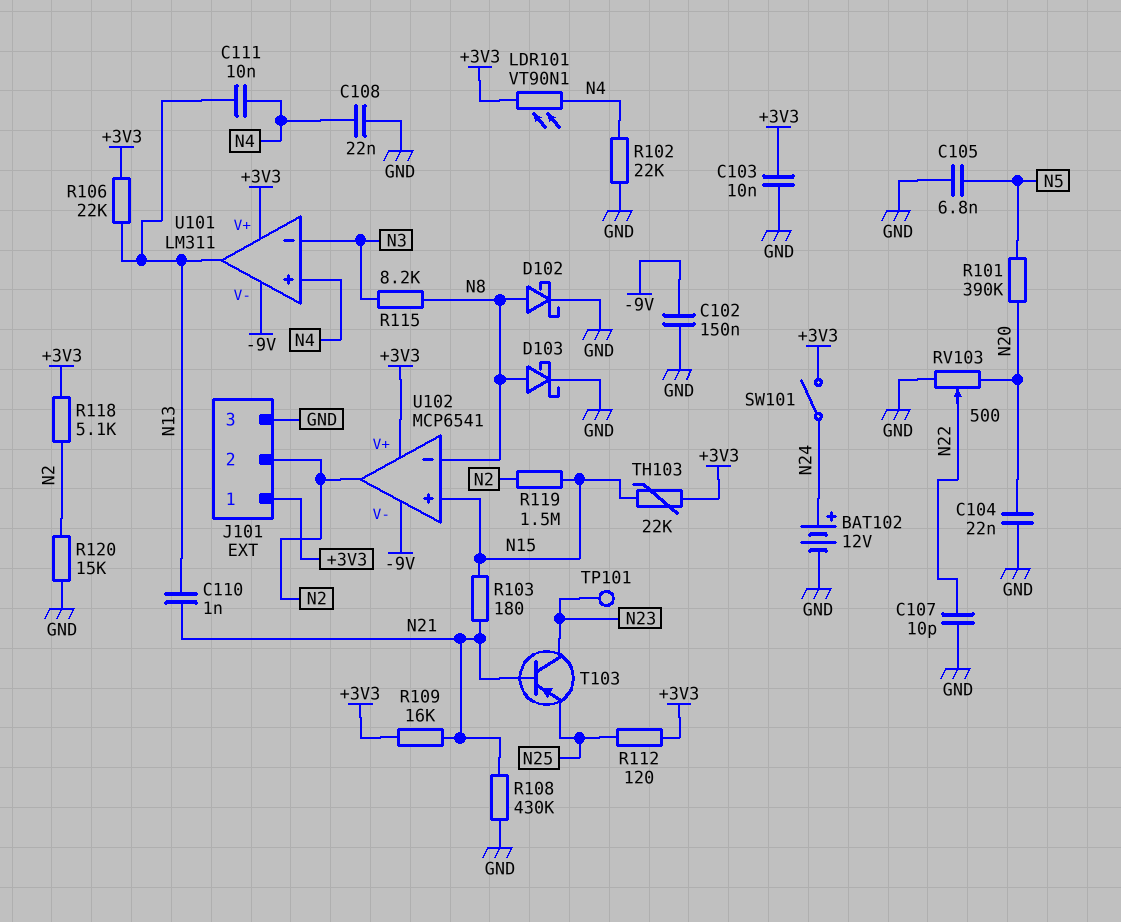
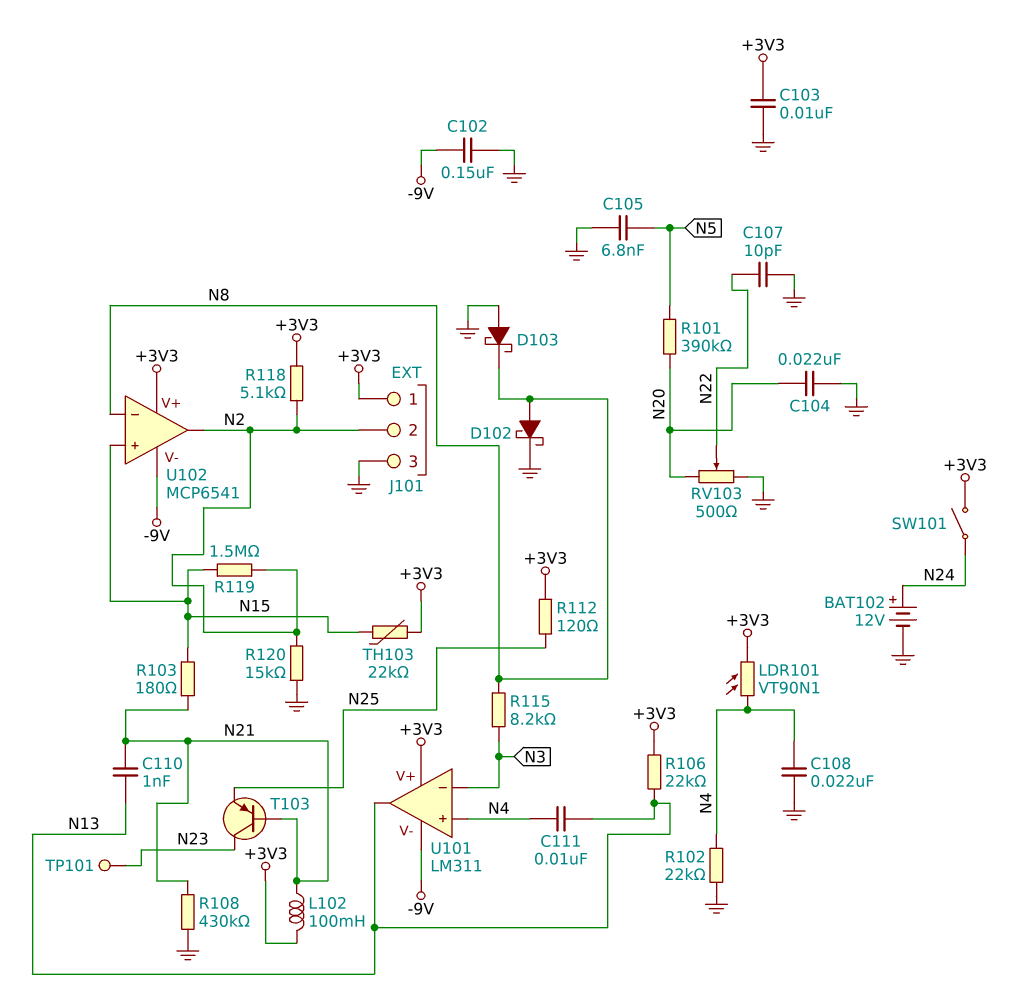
D103: schottky (A N8, K GND) -> schottky (A GND, K N8)
L102: none -> 100mH (+3V3, N21)
R109: 16k (+3V3, N21) -> none

